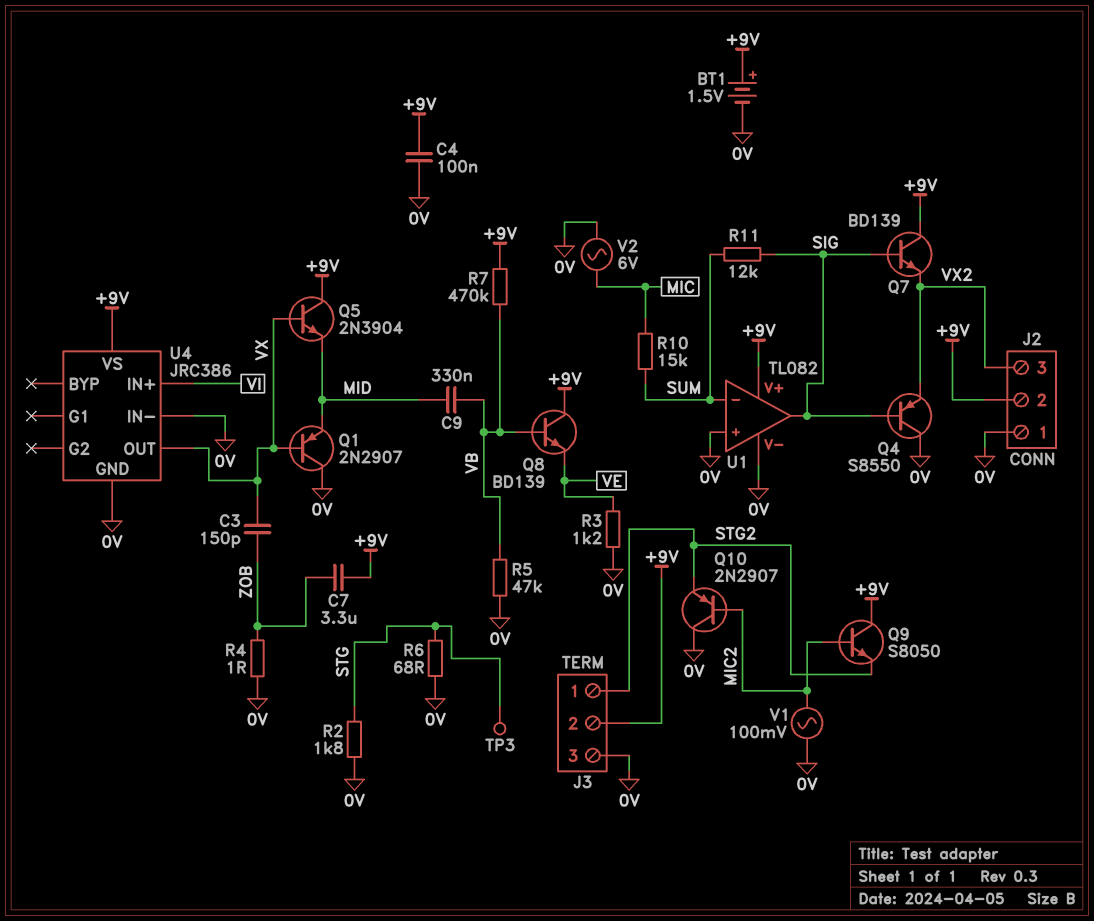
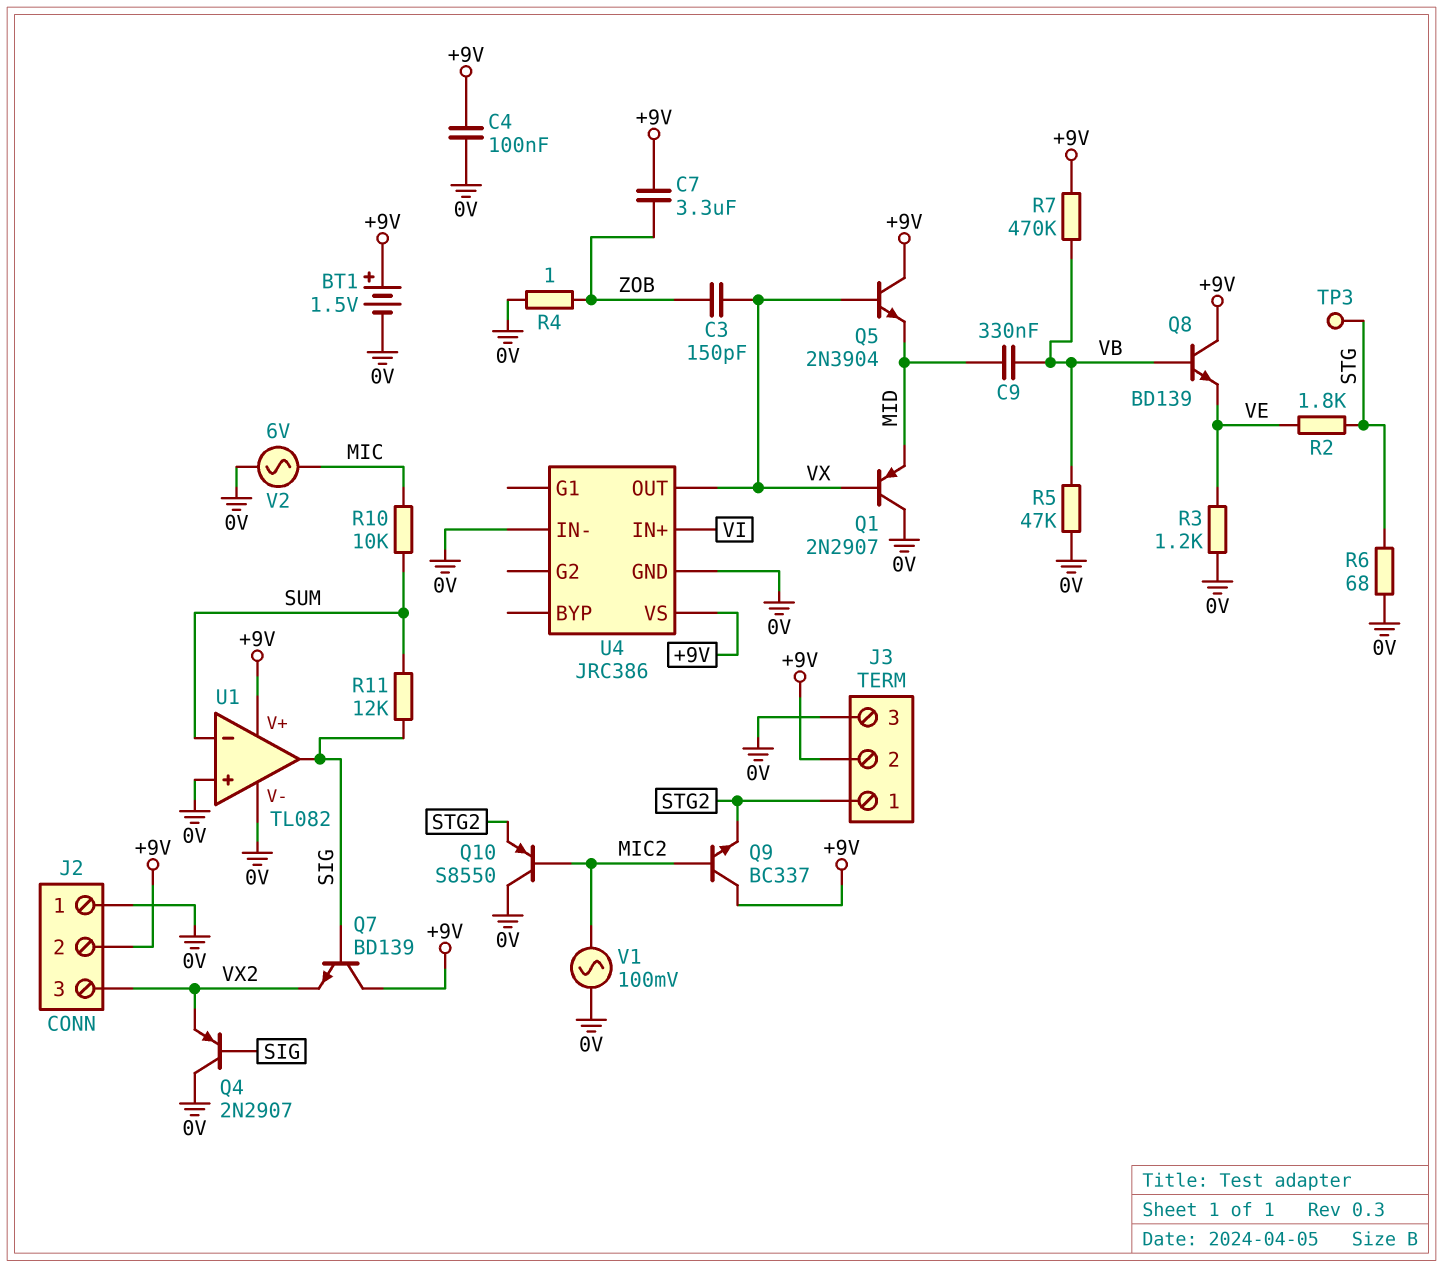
Q4: PNP S8550 (B SIG, C 0V, E VX2) -> PNP 2N2907 (B SIG, C 0V, E VX2)
Q9: NPN S8050 (B MIC2, C +9V, E STG2) -> NPN BC337 (B MIC2, C +9V, E STG2)
Q10: PNP 2N2907 (B MIC2, C 0V, E STG2) -> PNP S8550 (B MIC2, C 0V, E STG2)
R2: 1.8k (0V, STG) -> 1.8k (STG, VE)
R10: 15k (MIC, SUM) -> 10k (MIC, SUM)

